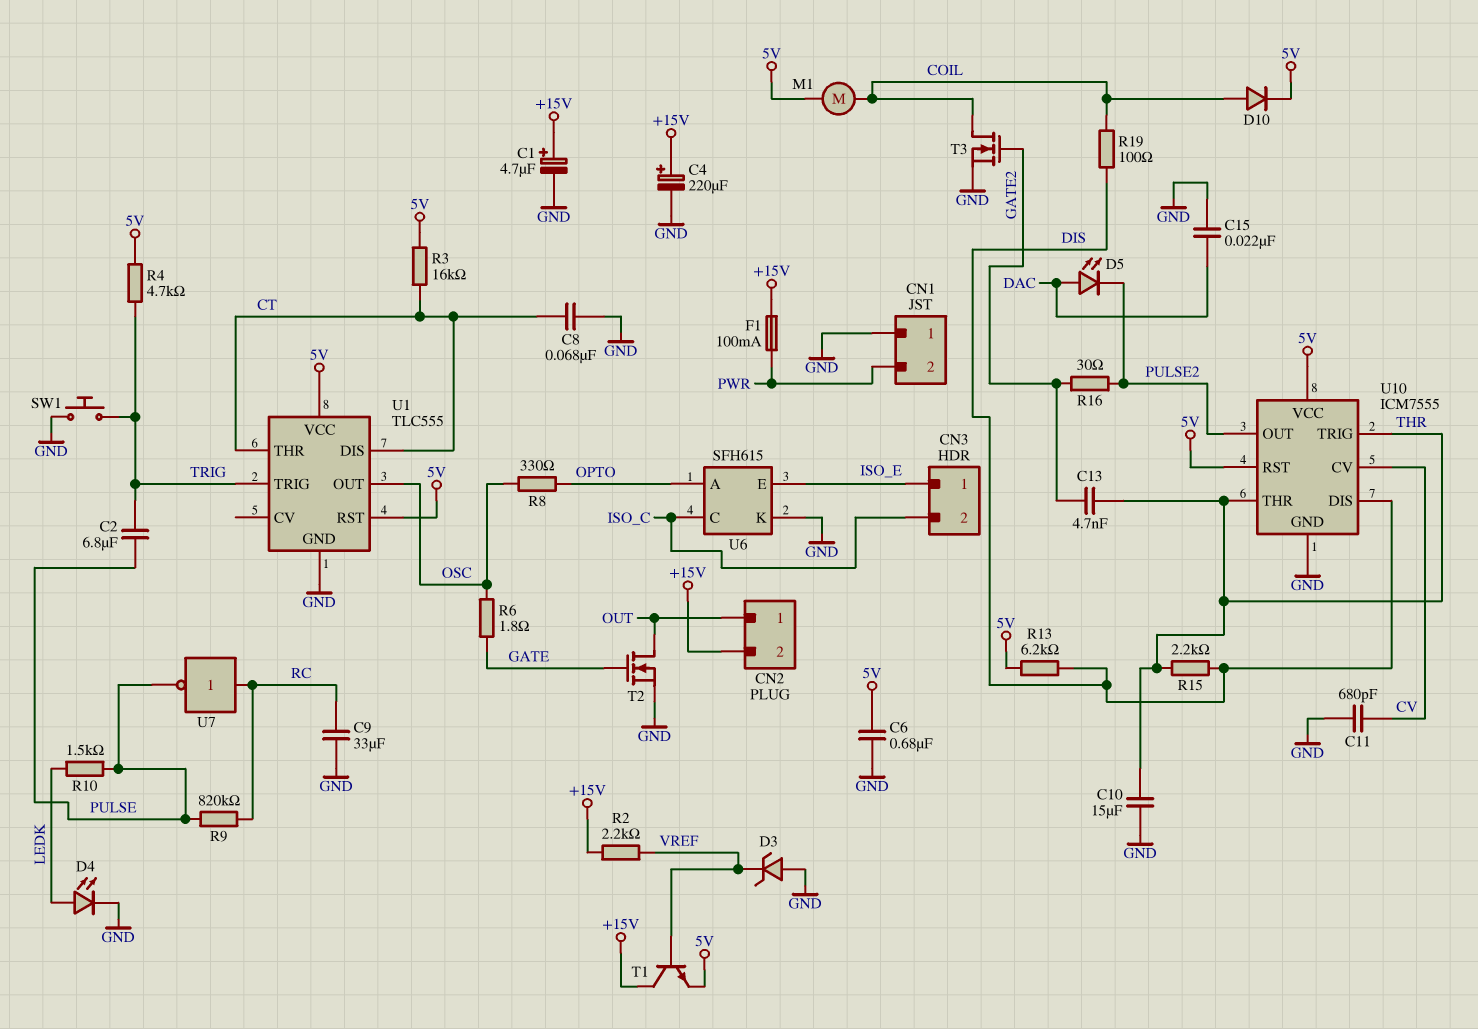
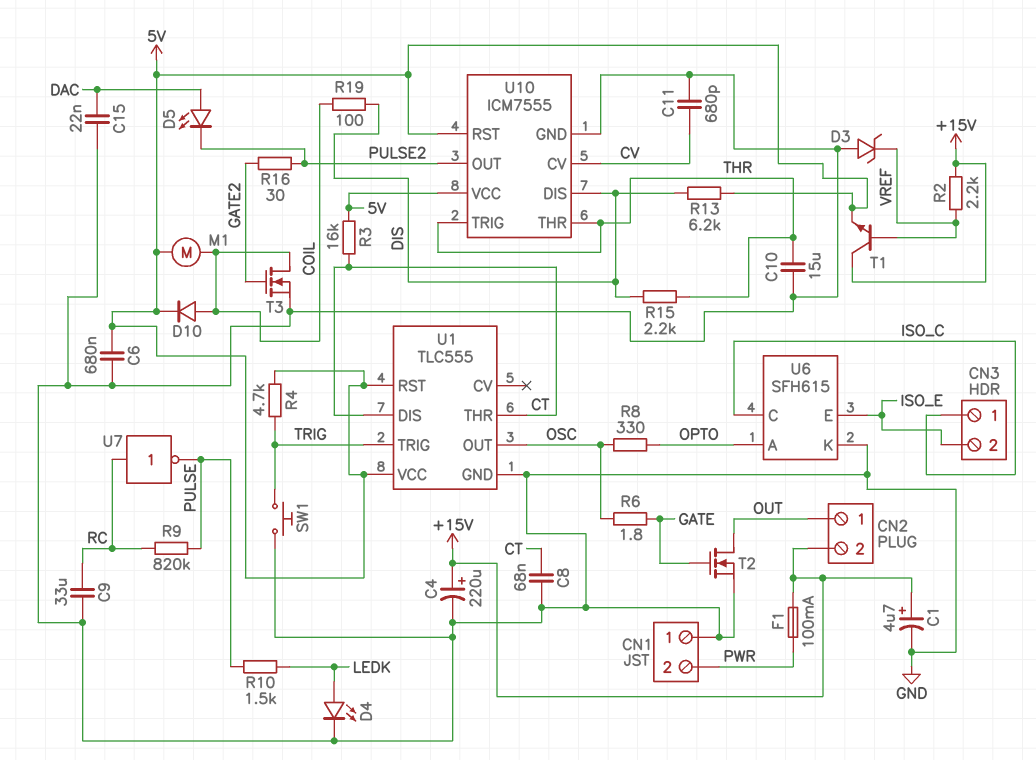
C2: 6.8uF (PULSE, TRIG) -> none
C13: 4.7nF (GATE2, THR) -> none
CN3 pin 1: ISO_E -> ISO_C
CN3 pin 2: ISO_C -> ISO_E

